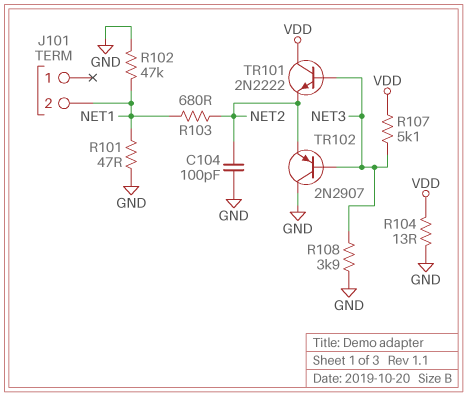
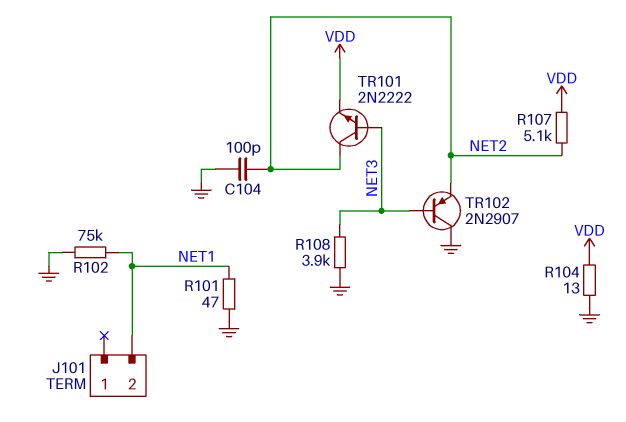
R102: 47k (GND, NET1) -> 75k (GND, NET1)
R103: 680 (NET1, NET2) -> none
R107: 5.1k (NET3, VDD) -> 5.1k (NET2, VDD)
TR101: NPN 2N2222 (B NET3, C VDD, E NET2) -> NPN 2N2222 (B NET3, C NET2, E VDD)

